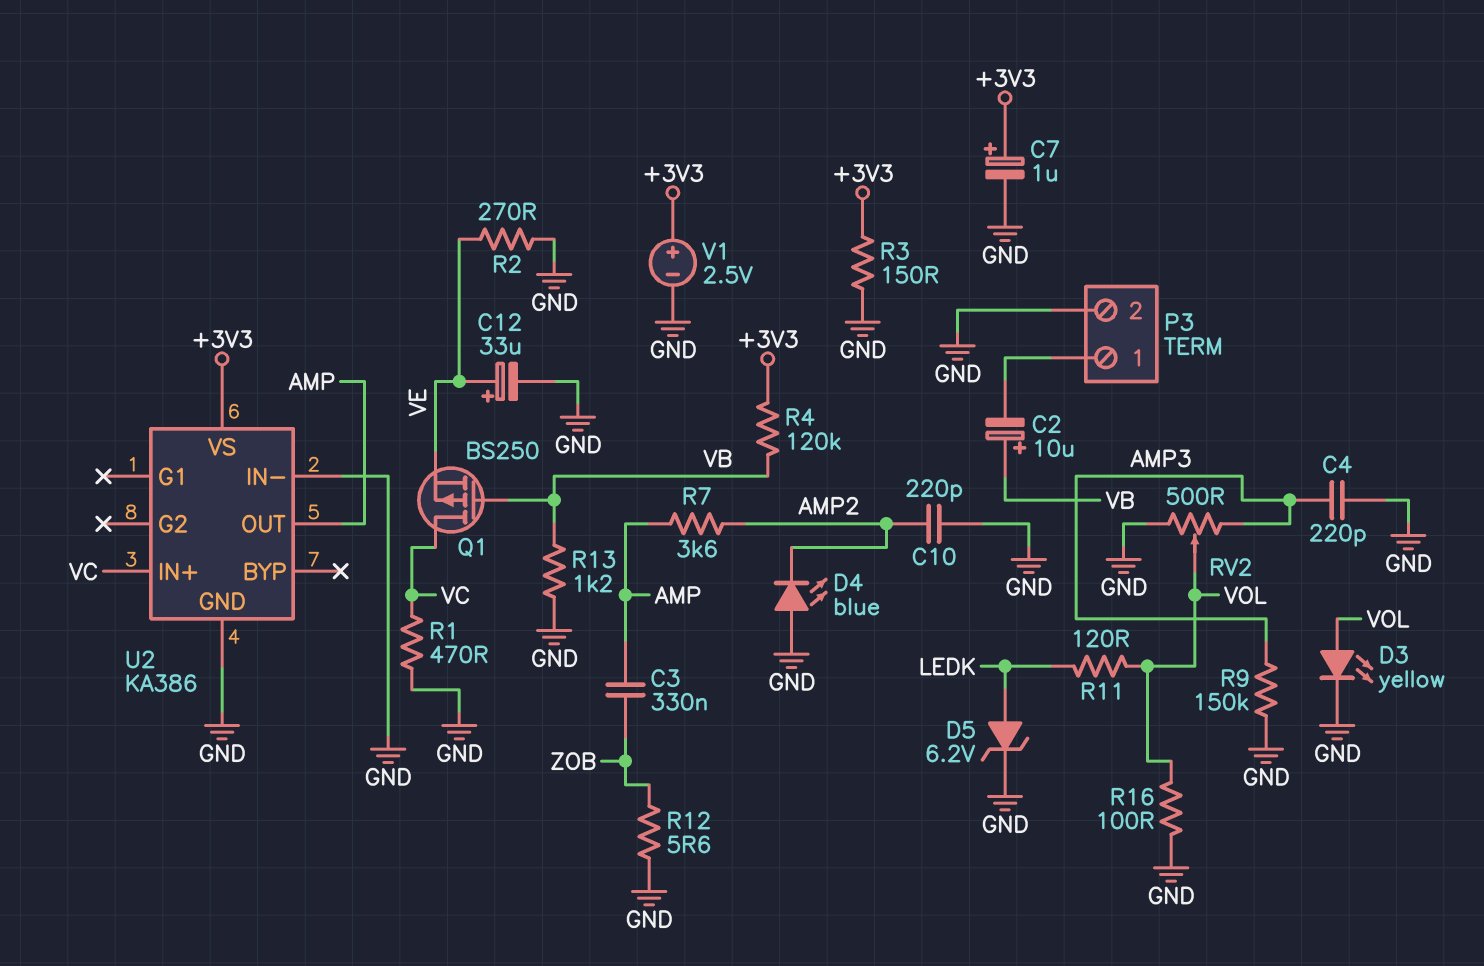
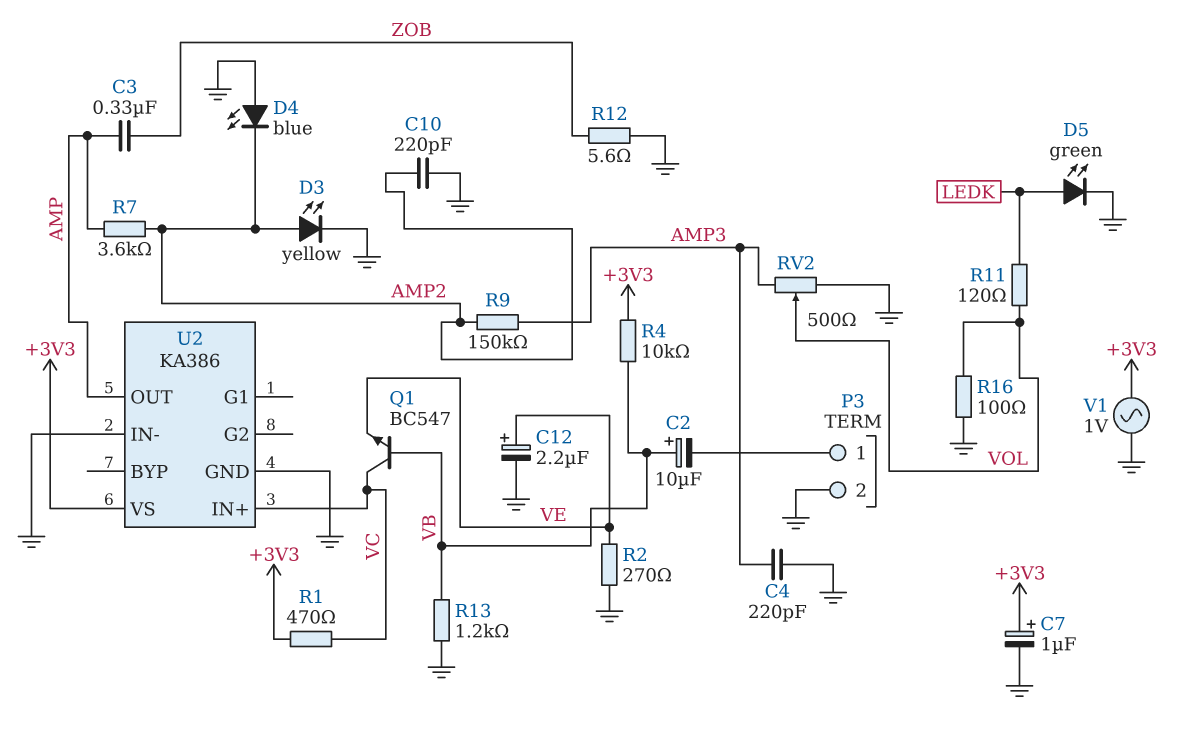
C12: 33uF (plus VE, minus GND) -> 2.2uF (plus VE, minus GND)
D3: LED yellow (A VOL, K GND) -> LED yellow (A AMP2, K GND)
D5: zener 6.2V (A LEDK, K GND) -> LED green (A LEDK, K GND)
Q1: PMOS BS250 (G VB, D VC, S VE) -> NPN BC547 (B VB, C VC, E VE)
R1: 470 (GND, VC) -> 470 (+3V3, VC)
R3: 150 (+3V3, GND) -> none
R4: 120k (+3V3, VB) -> 10k (+3V3, VB)
R9: 150k (AMP3, GND) -> 150k (AMP2, AMP3)
V1: 2.5V (plus +3V3, minus GND) -> AC 1V (+3V3, GND)

